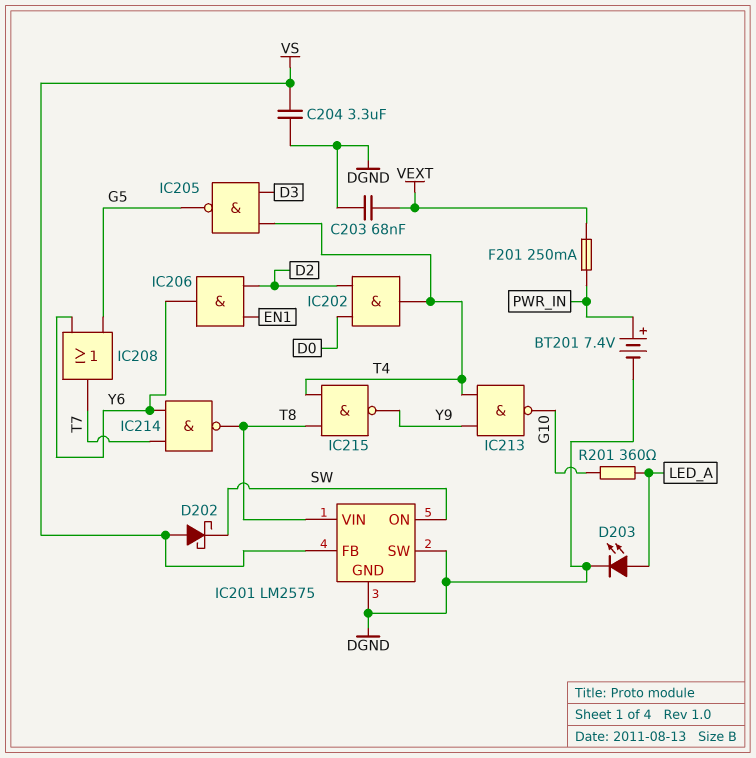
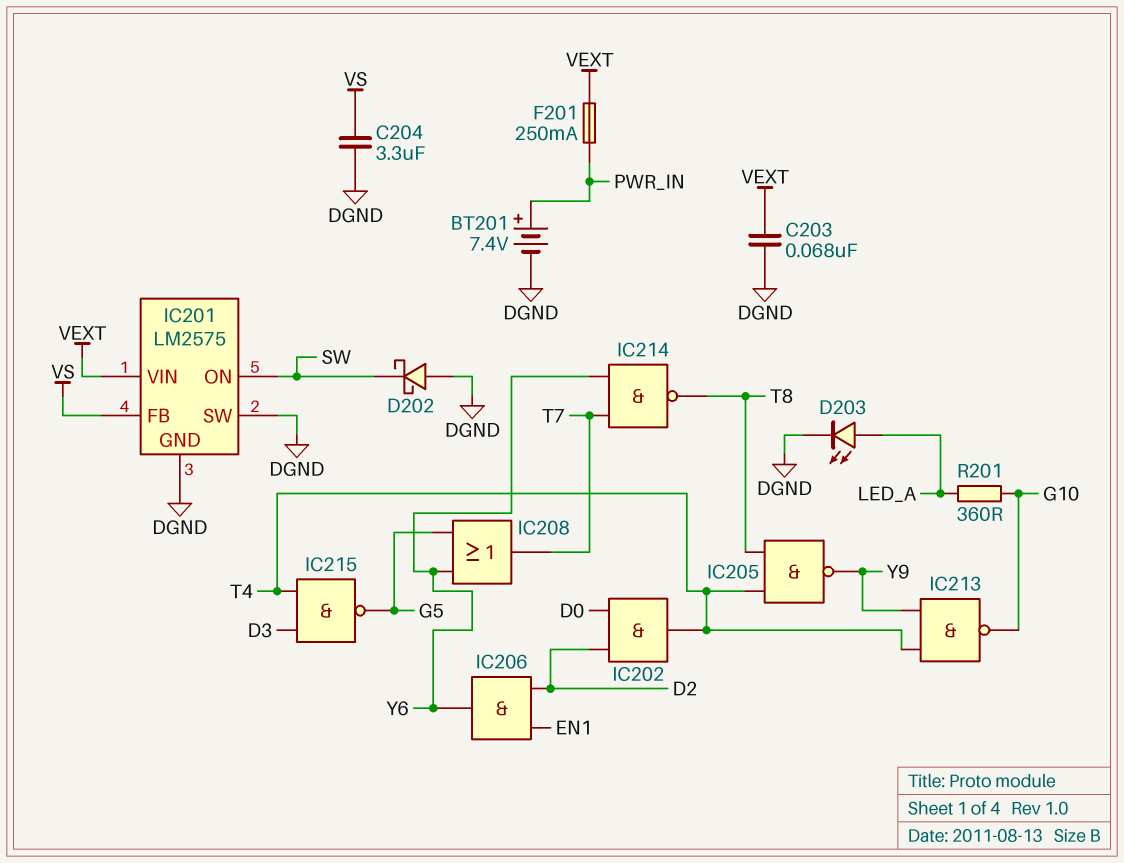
D202: schottky (A VS, K SW) -> schottky (A DGND, K SW)
IC201 pin VIN: T8 -> VEXT
IC205: NAND (in D3, in T4, out G5) -> NAND (in T4, in T8, out Y9)
IC215: NAND (in T4, in T8, out Y9) -> NAND (in D3, in T4, out G5)

